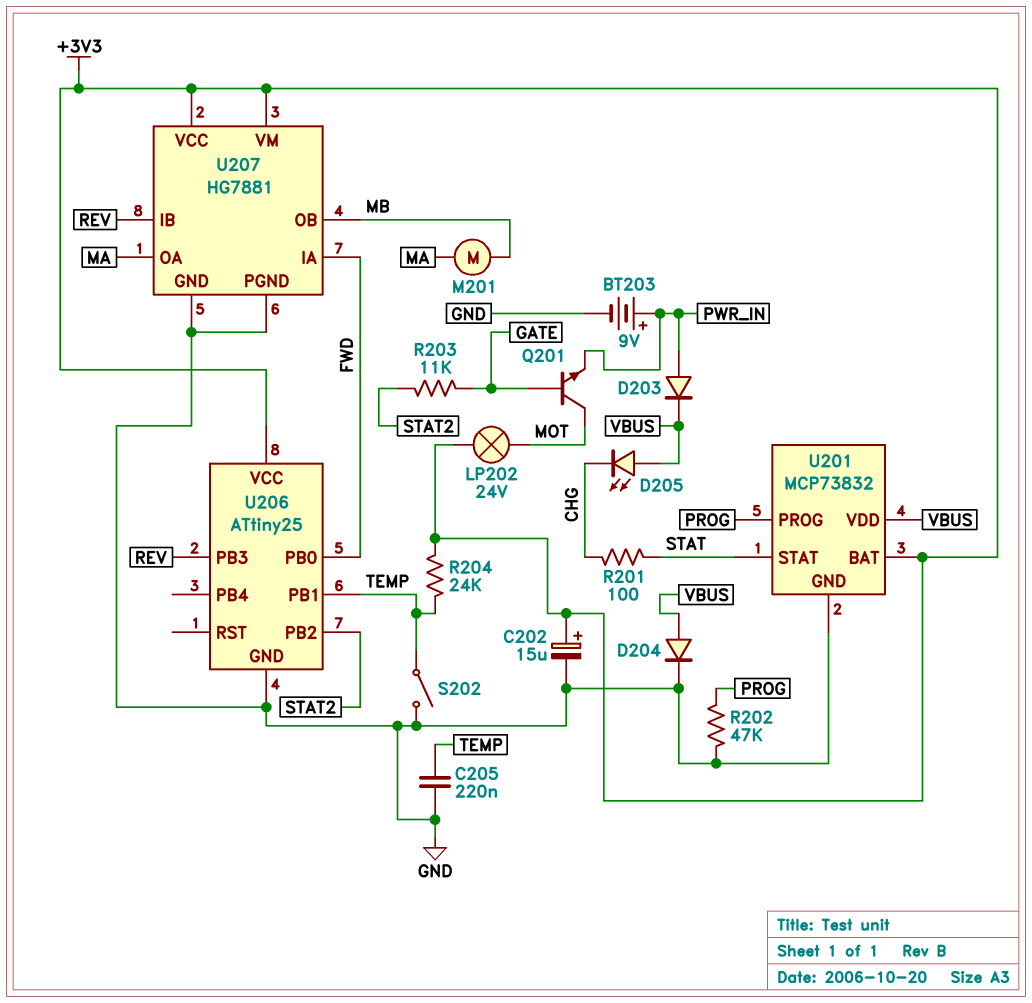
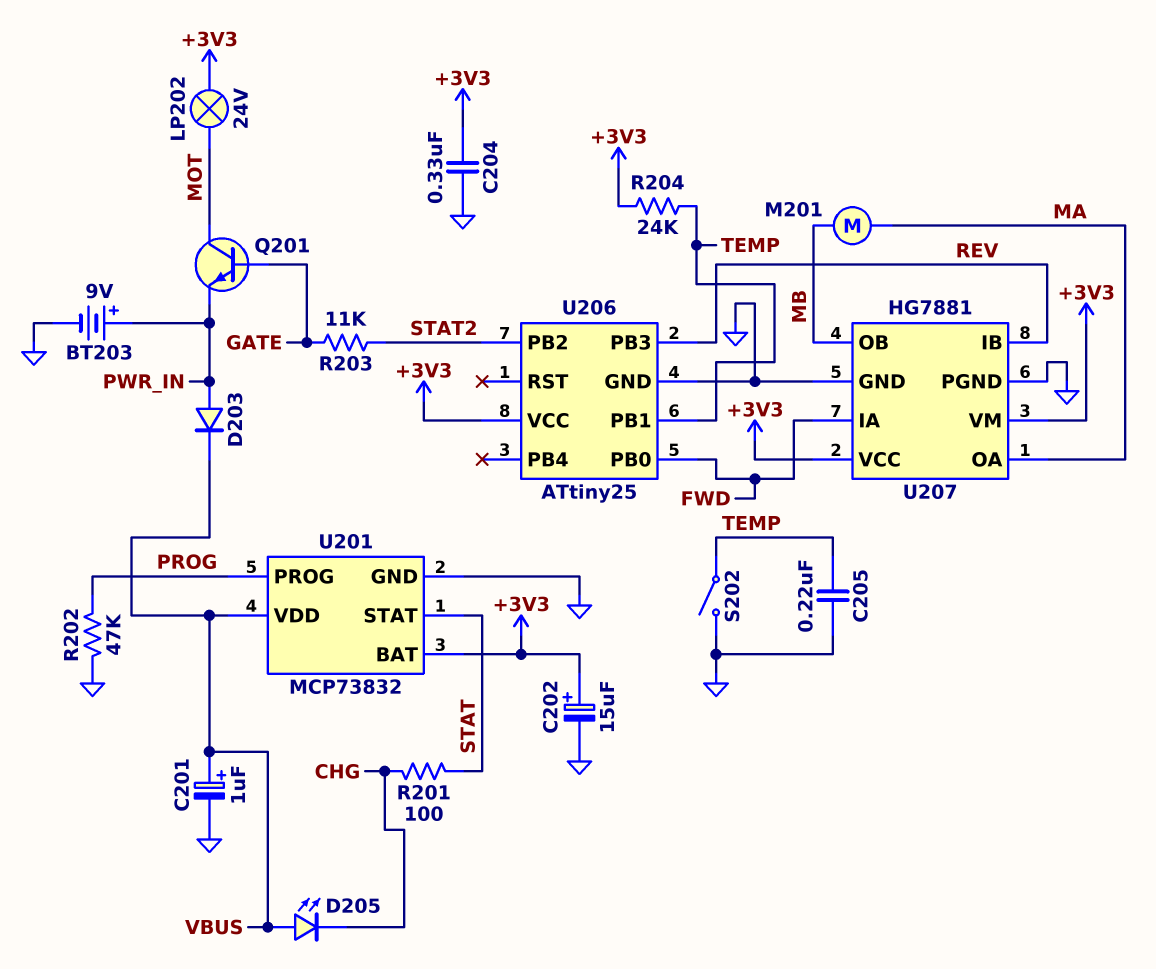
C201: none -> 1uF (plus VBUS, minus GND)
C204: none -> 330nF (+3V3, GND)
D204: diode (A VBUS, K GND) -> none

